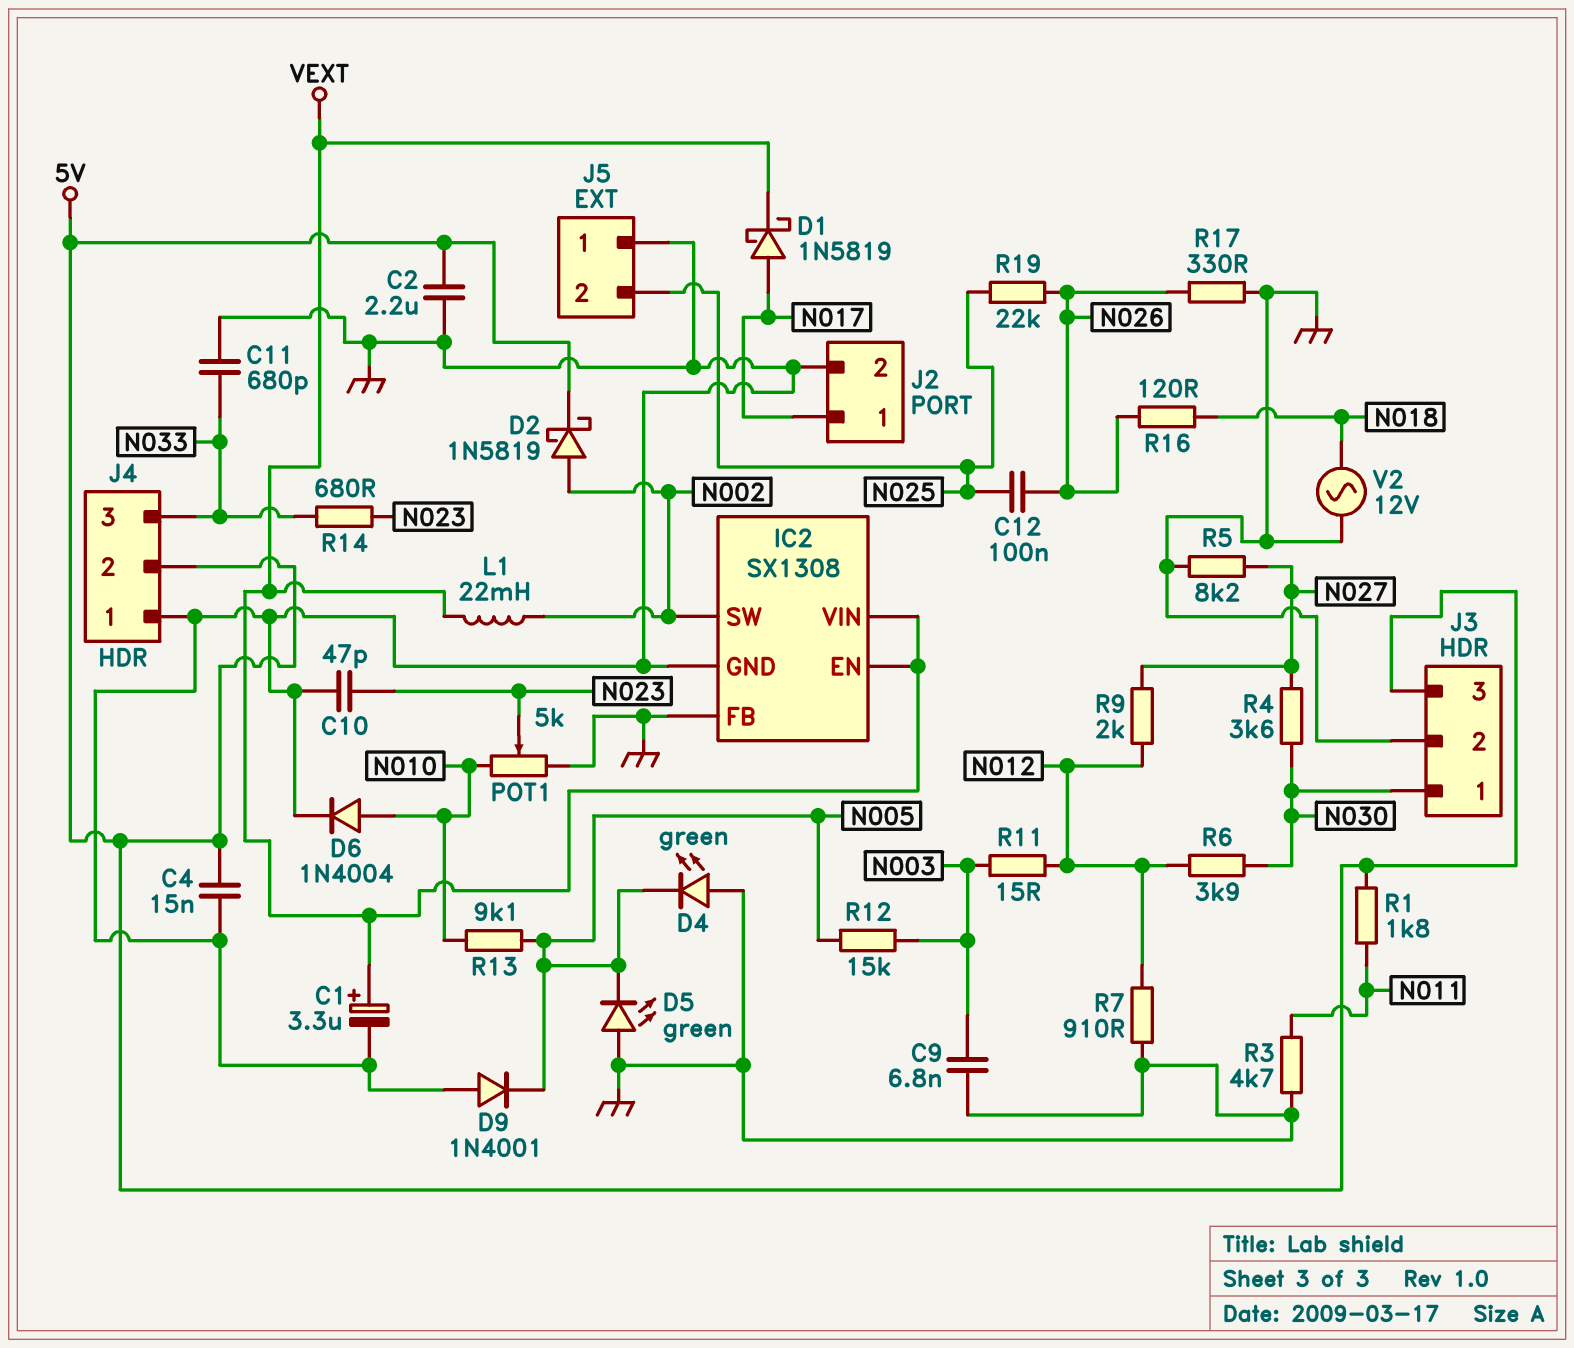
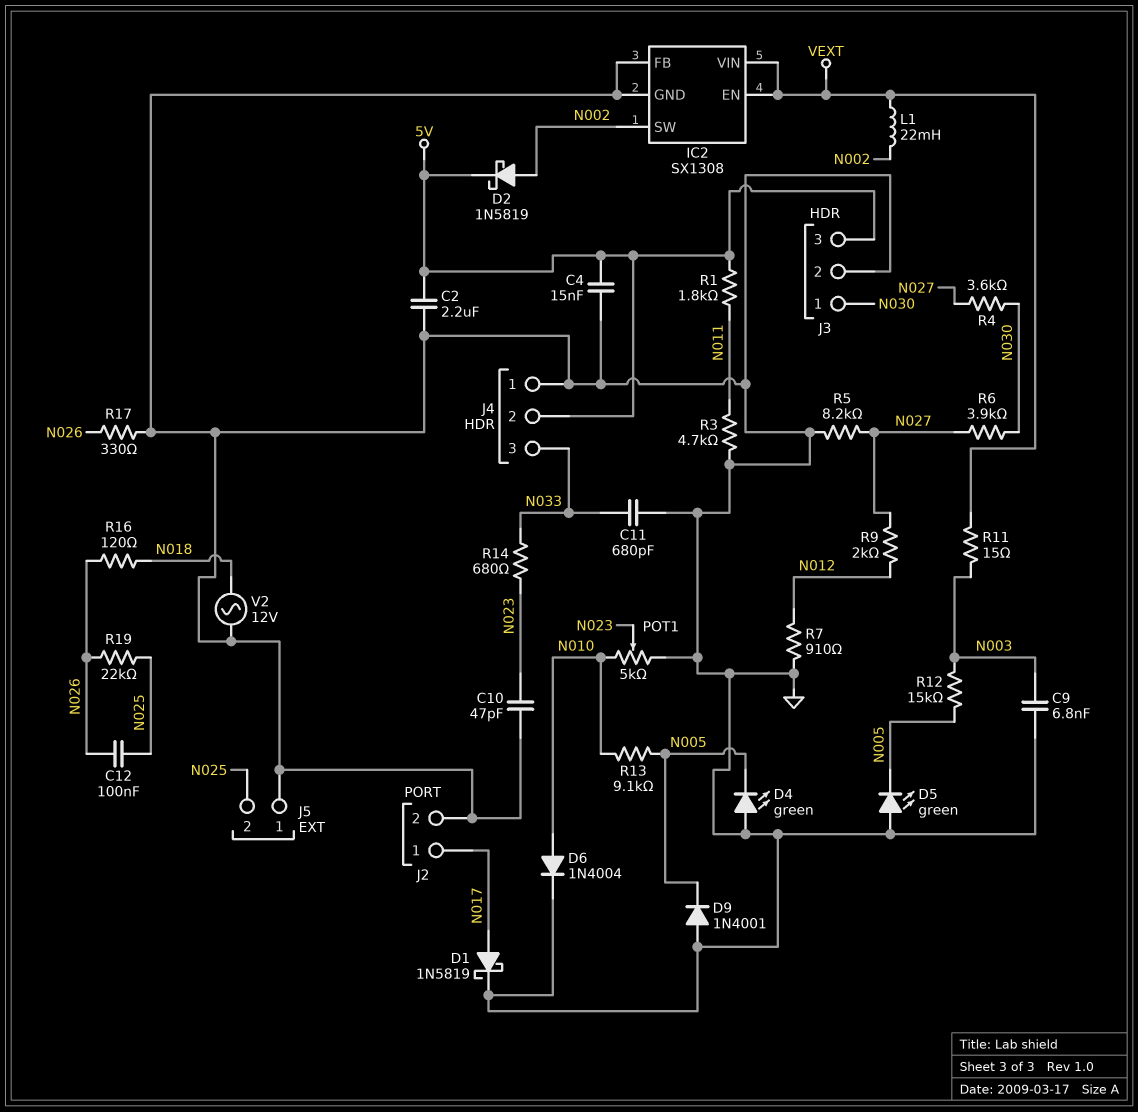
C1: 3.3uF (plus VEXT, minus GND) -> none
D1: schottky 1N5819 (A N017, K VEXT) -> schottky 1N5819 (A N017, K GND)
R6: 3.9k (N012, N030) -> 3.9k (N027, N030)
R11: 15 (N003, N012) -> 15 (N003, VEXT)

